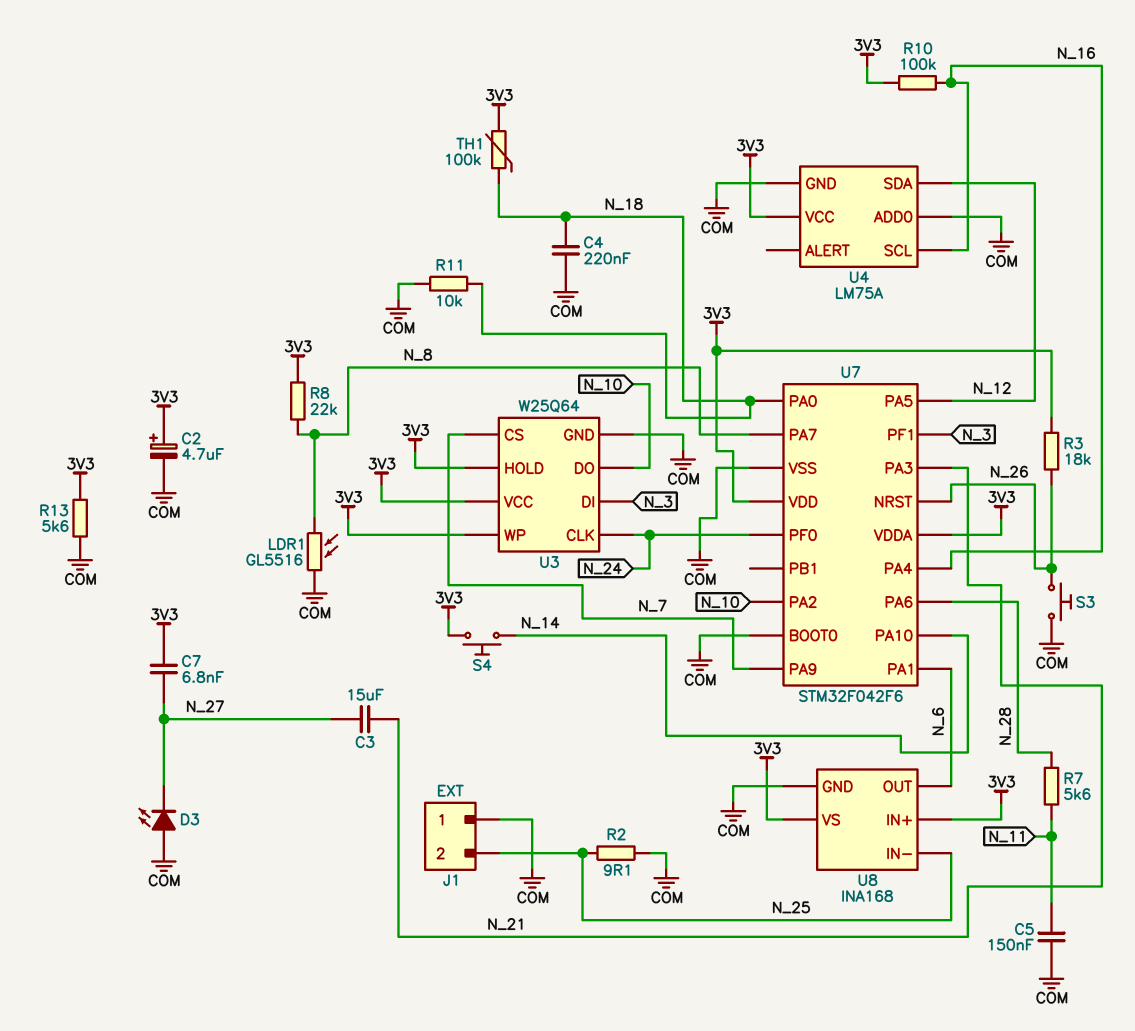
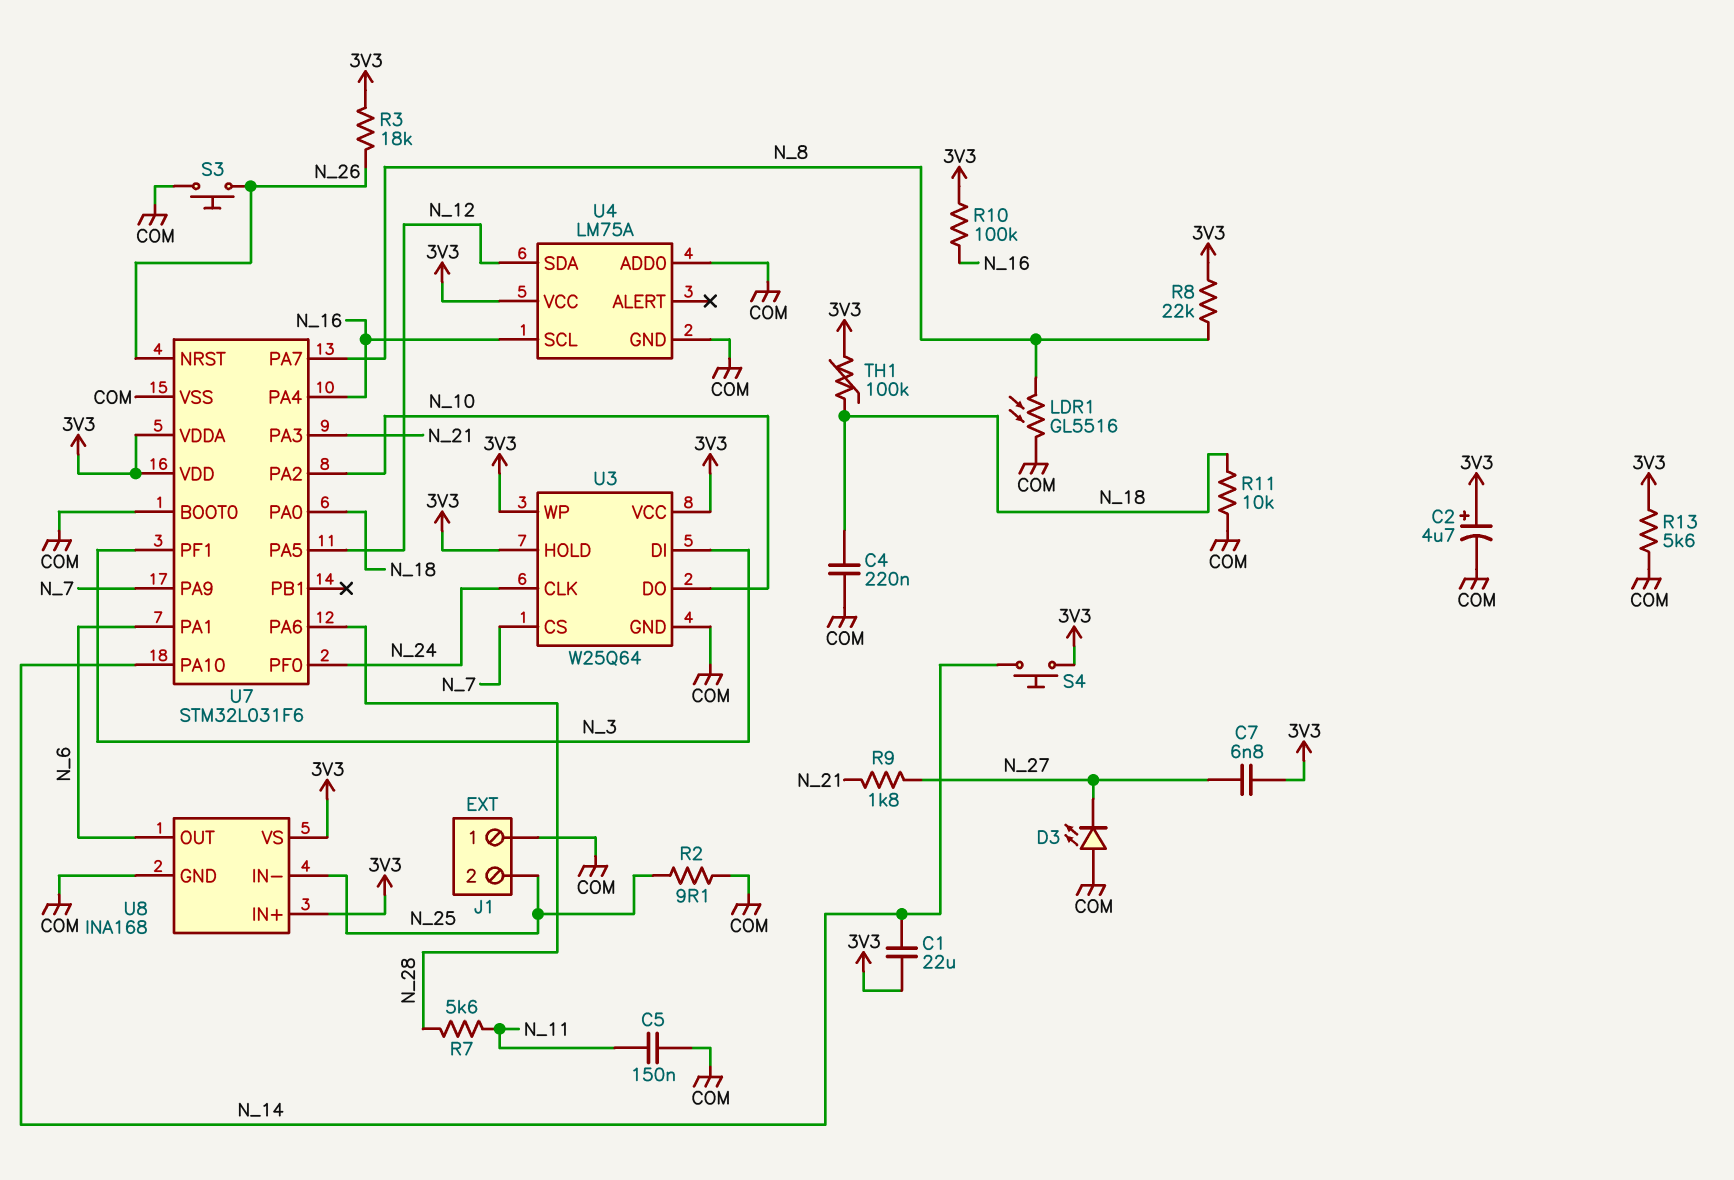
C1: none -> 22uF (3V3, N_14)
C3: 15uF (N_21, N_27) -> none
R9: none -> 1.8k (N_21, N_27)
U7: STM32F042F6 -> STM32L031F6

